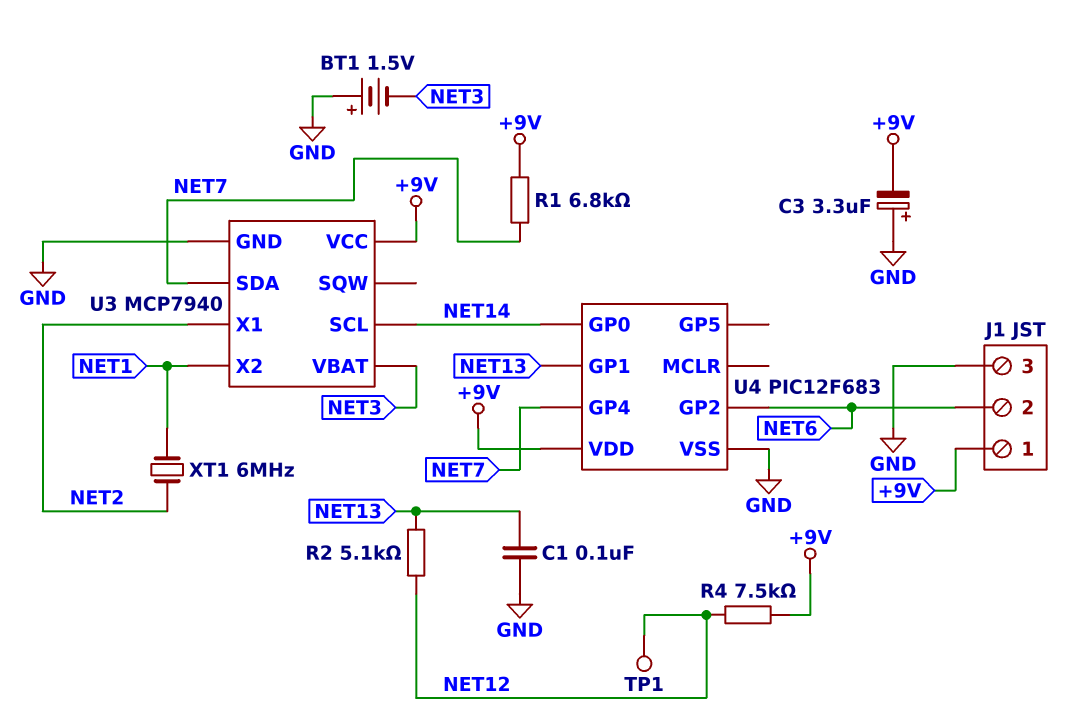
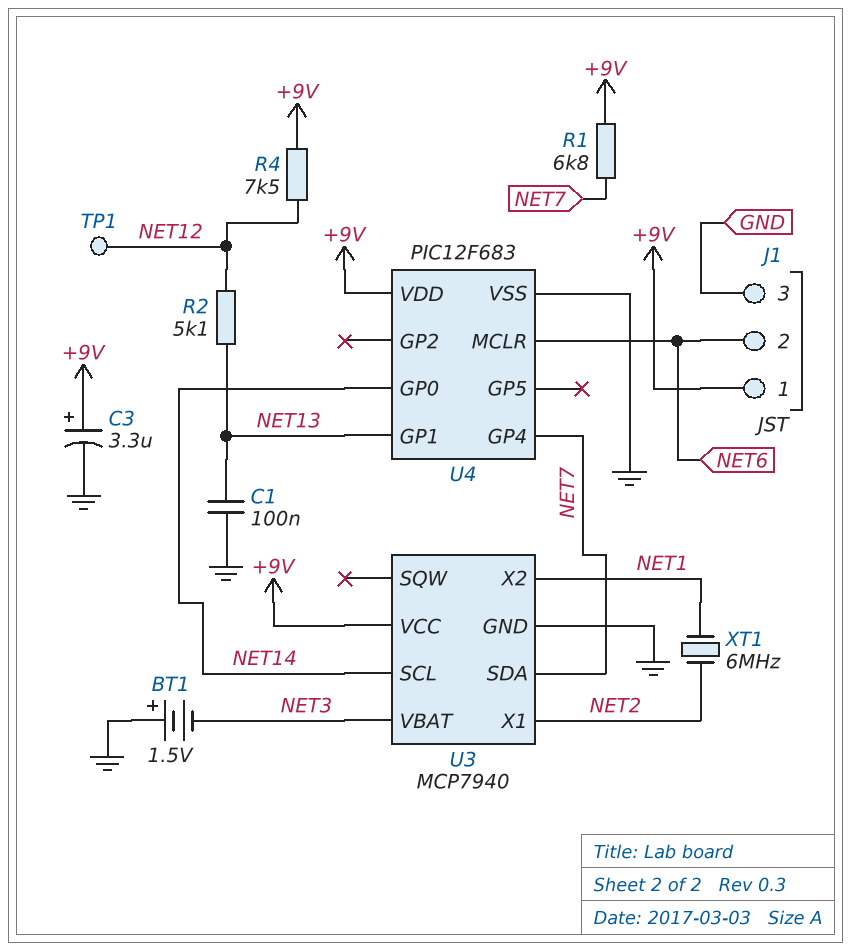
C3: 3.3uF (plus GND, minus +9V) -> 3.3uF (plus +9V, minus GND)
U4 pin GP2: NET6 -> none
U4 pin MCLR: none -> NET6

